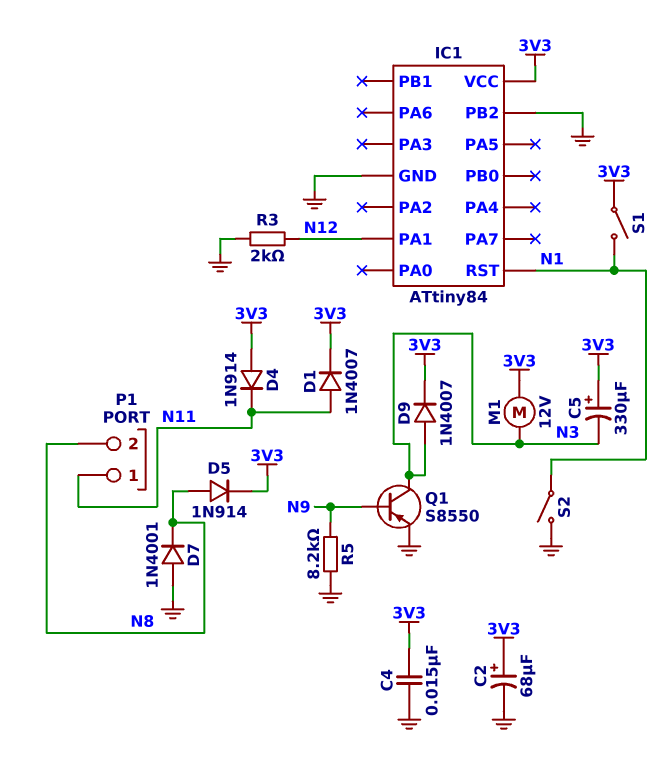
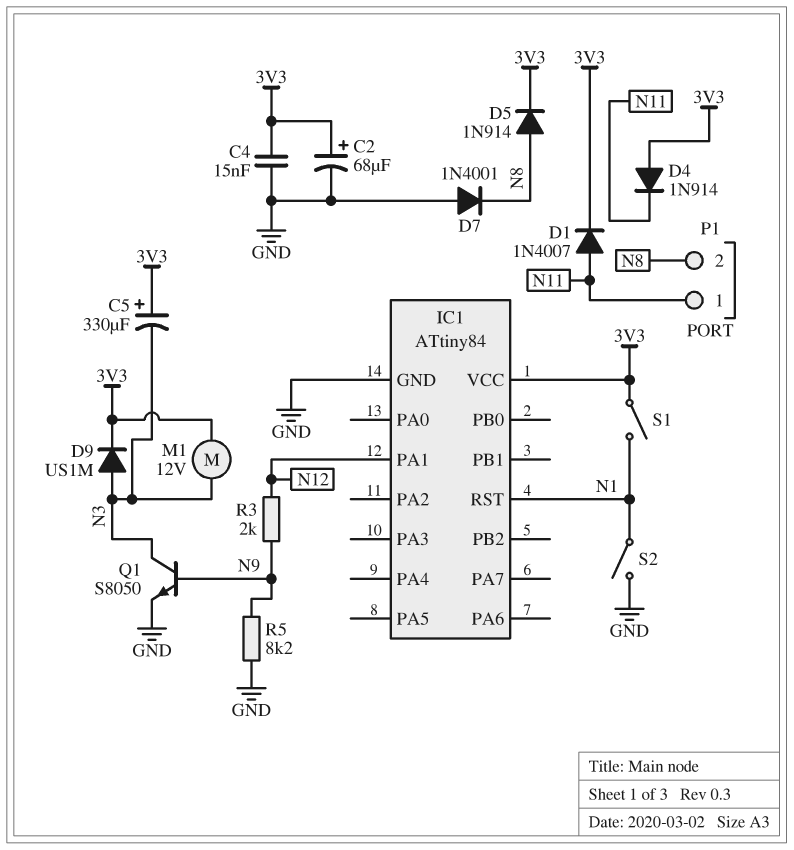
D9: diode 1N4007 (A N3, K 3V3) -> diode US1M (A N3, K 3V3)
IC1 pin PB2: GND -> none
Q1: PNP S8550 (B N9, C N3, E GND) -> NPN S8050 (B N9, C N3, E GND)
R3: 2k (GND, N12) -> 2k (N9, N12)

